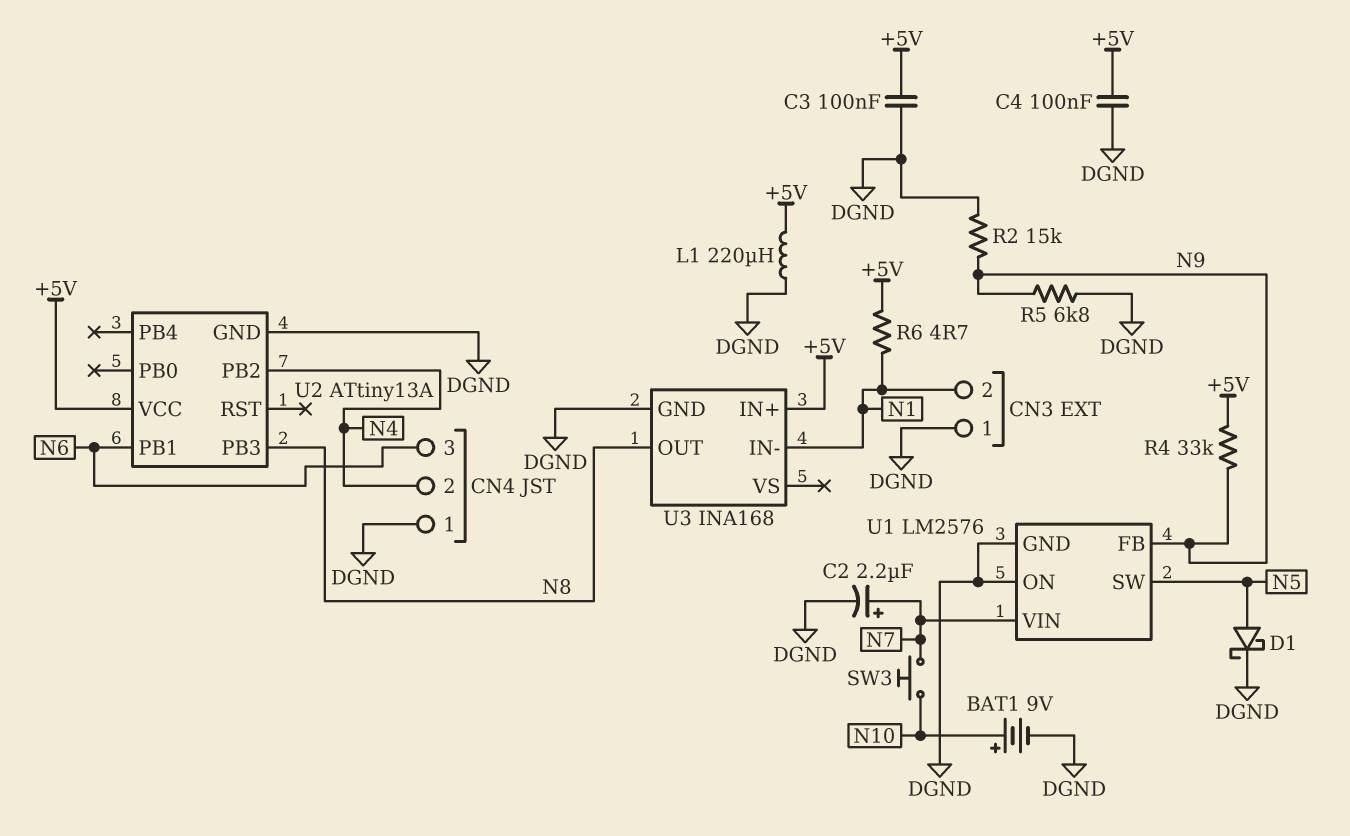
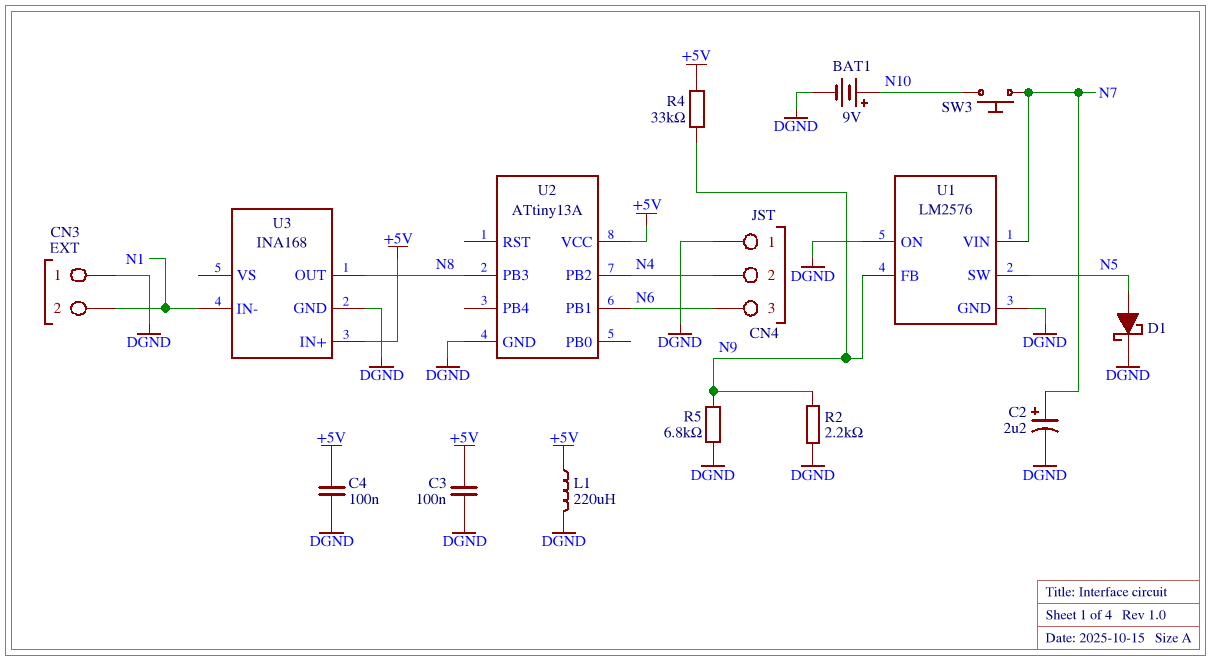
R2: 15k (DGND, N9) -> 2.2k (DGND, N9)
R6: 4.7 (+5V, N1) -> none

